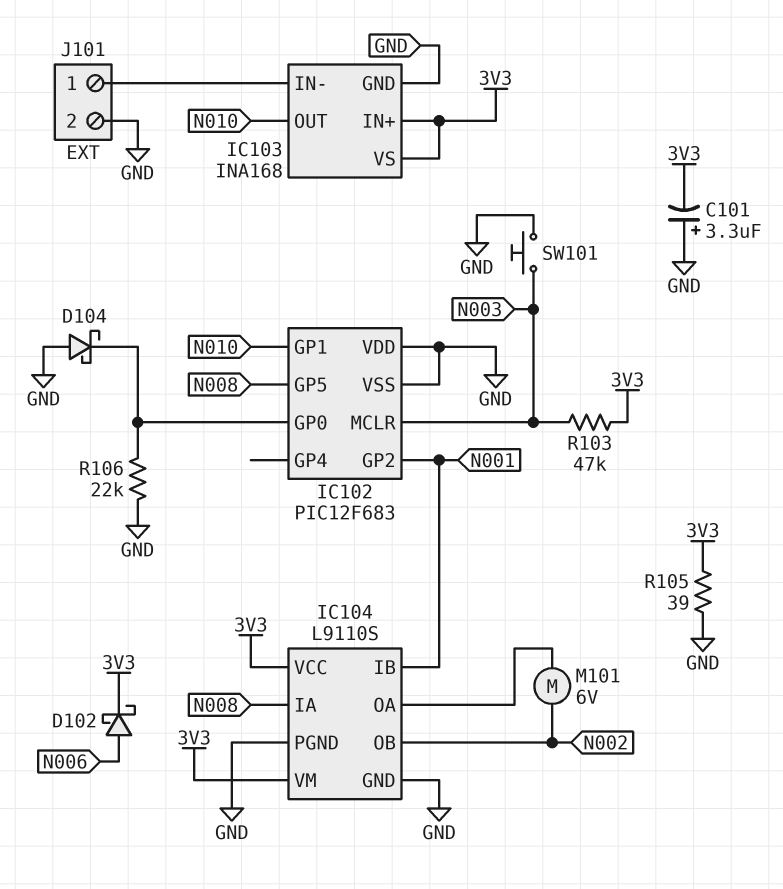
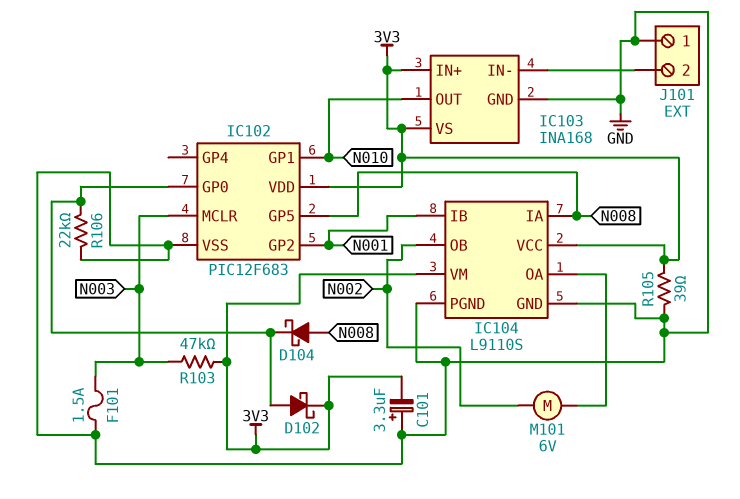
D102: schottky (A N006, K 3V3) -> schottky (A IC102/GP0, K 3V3)
D104: schottky (A GND, K IC102/GP0) -> schottky (A N008, K IC102/GP0)
F101: none -> 1.5A (GND, N003)
IC102 pin VDD: GND -> 3V3
J101 pin 1: IC103/IN- -> GND
J101 pin 2: GND -> IC103/IN-
SW101: button (GND, N003) -> none

